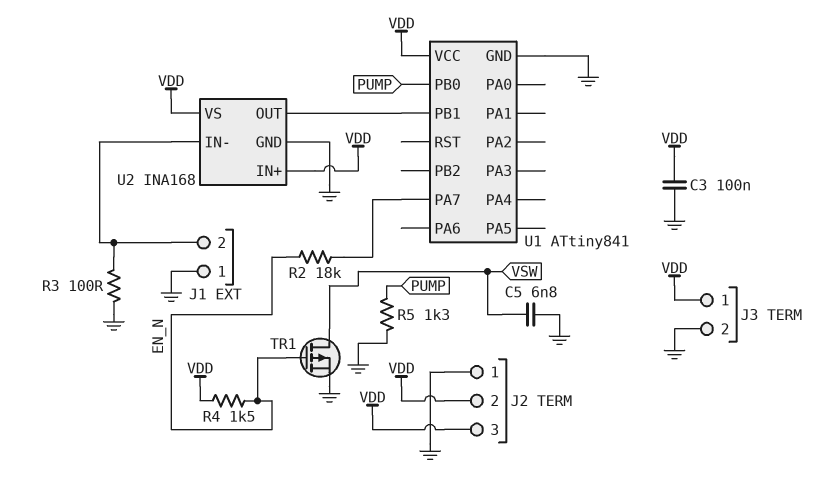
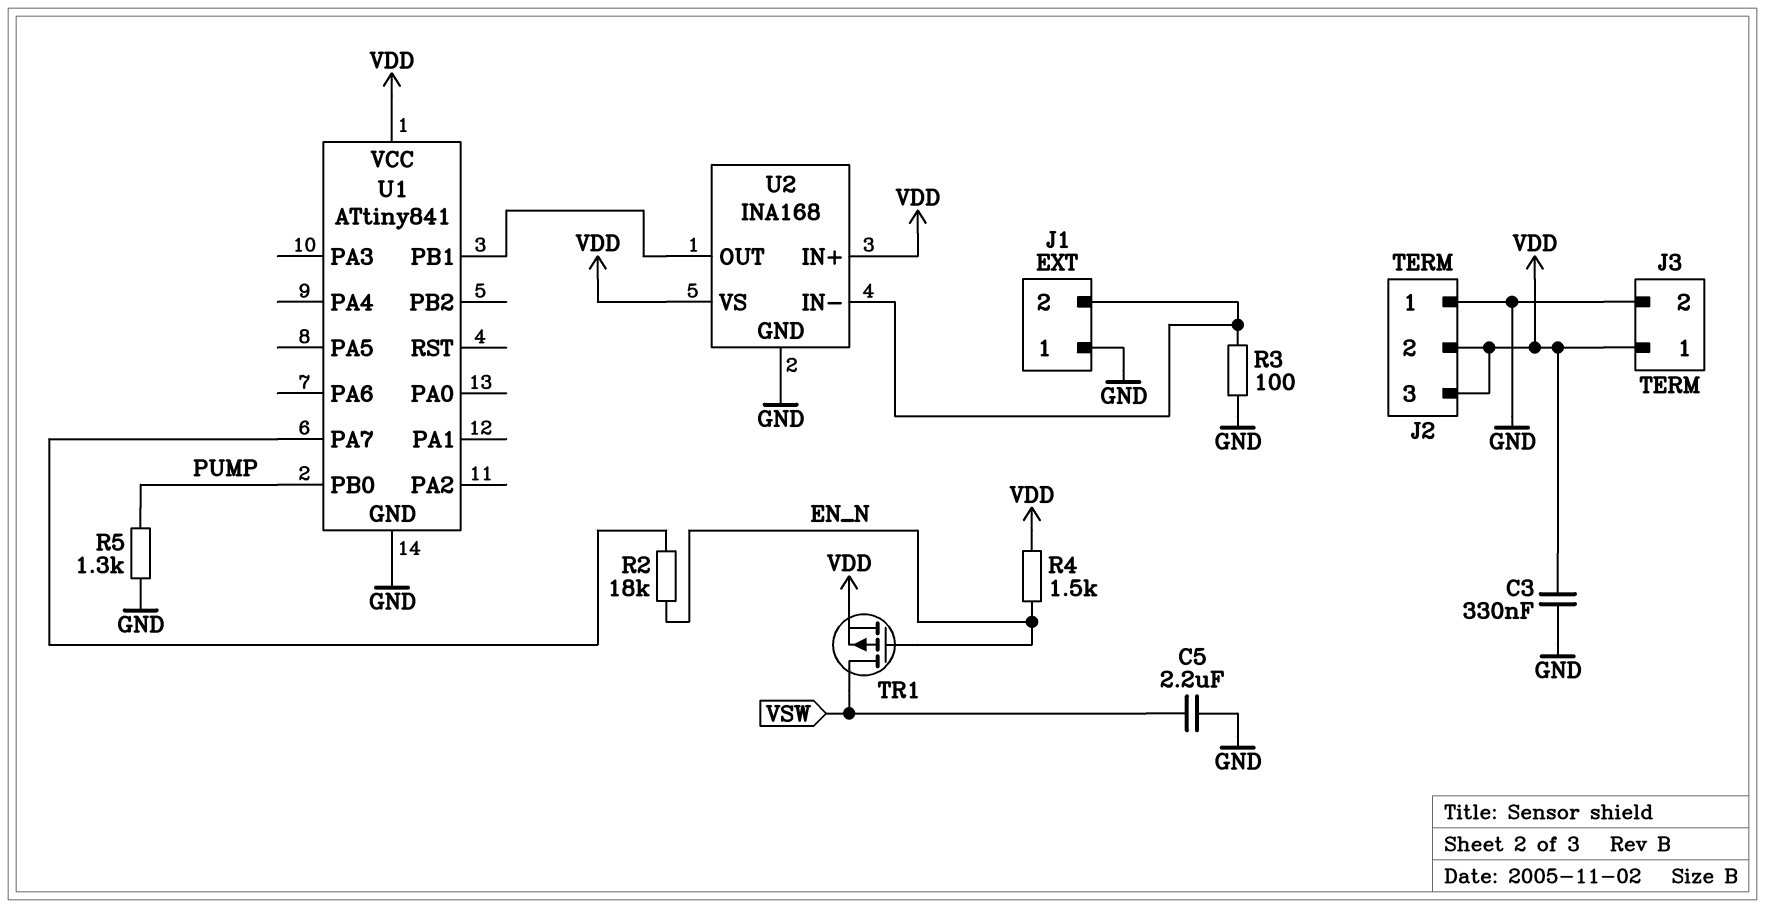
C3: 100nF (GND, VDD) -> 330nF (GND, VDD)
C5: 6.8nF (GND, VSW) -> 2.2uF (GND, VSW)
TR1: PMOS (G EN_N, D VSW, S GND) -> PMOS (G EN_N, D VSW, S VDD)

